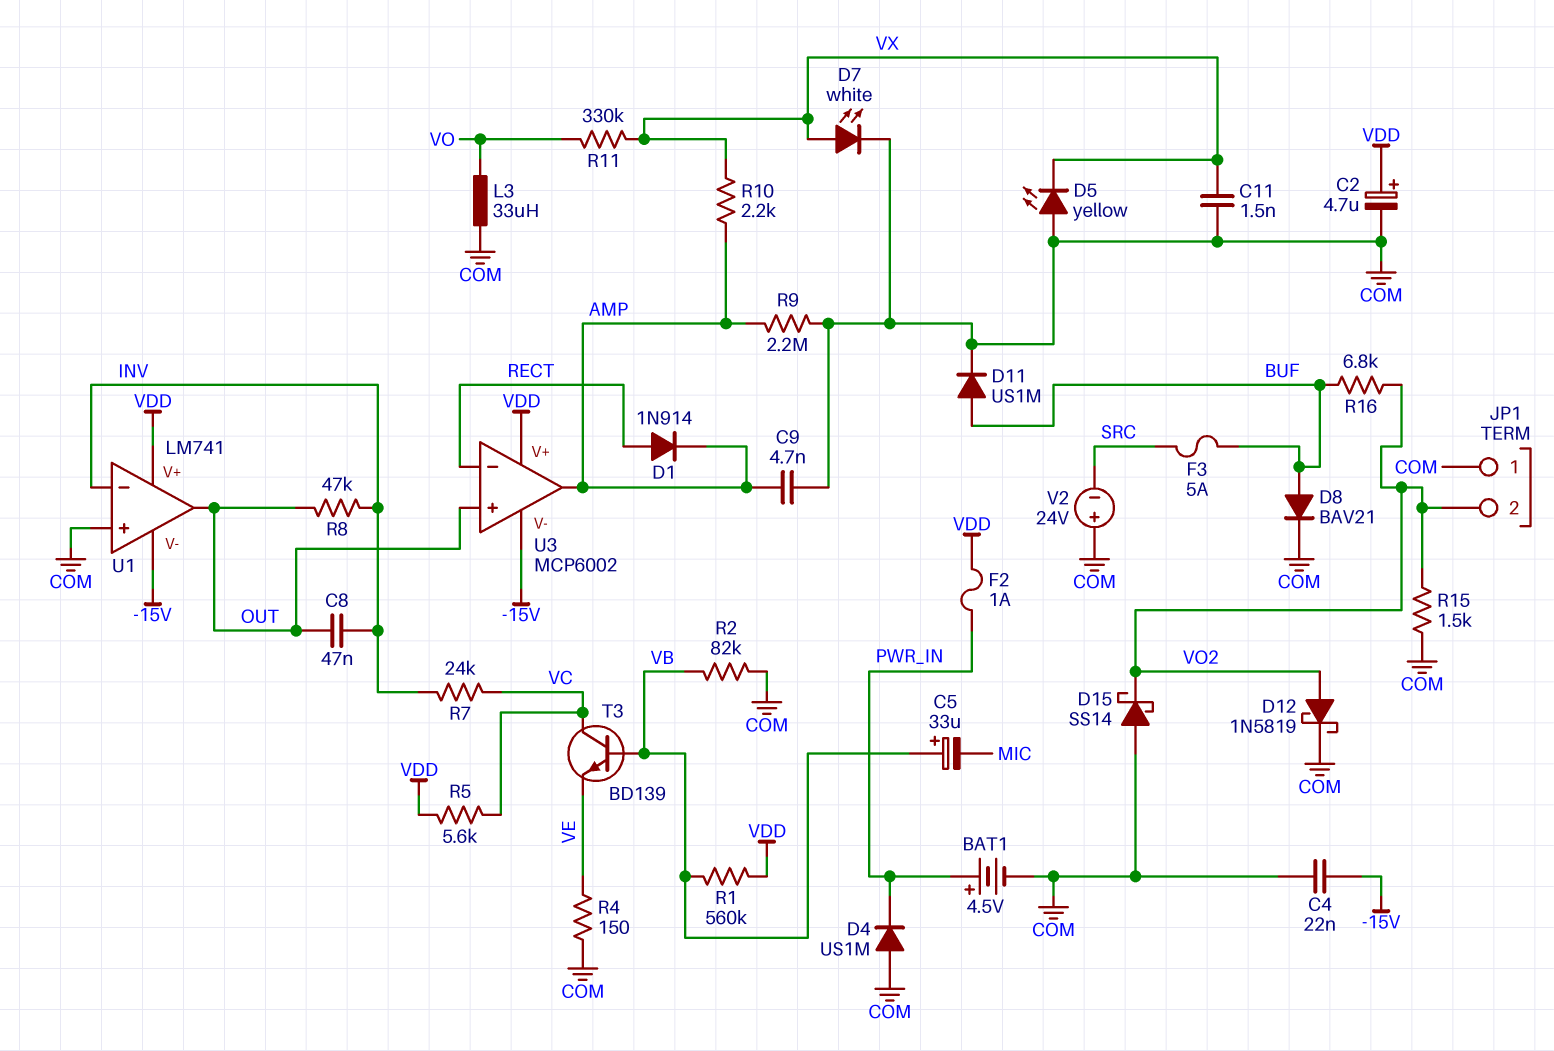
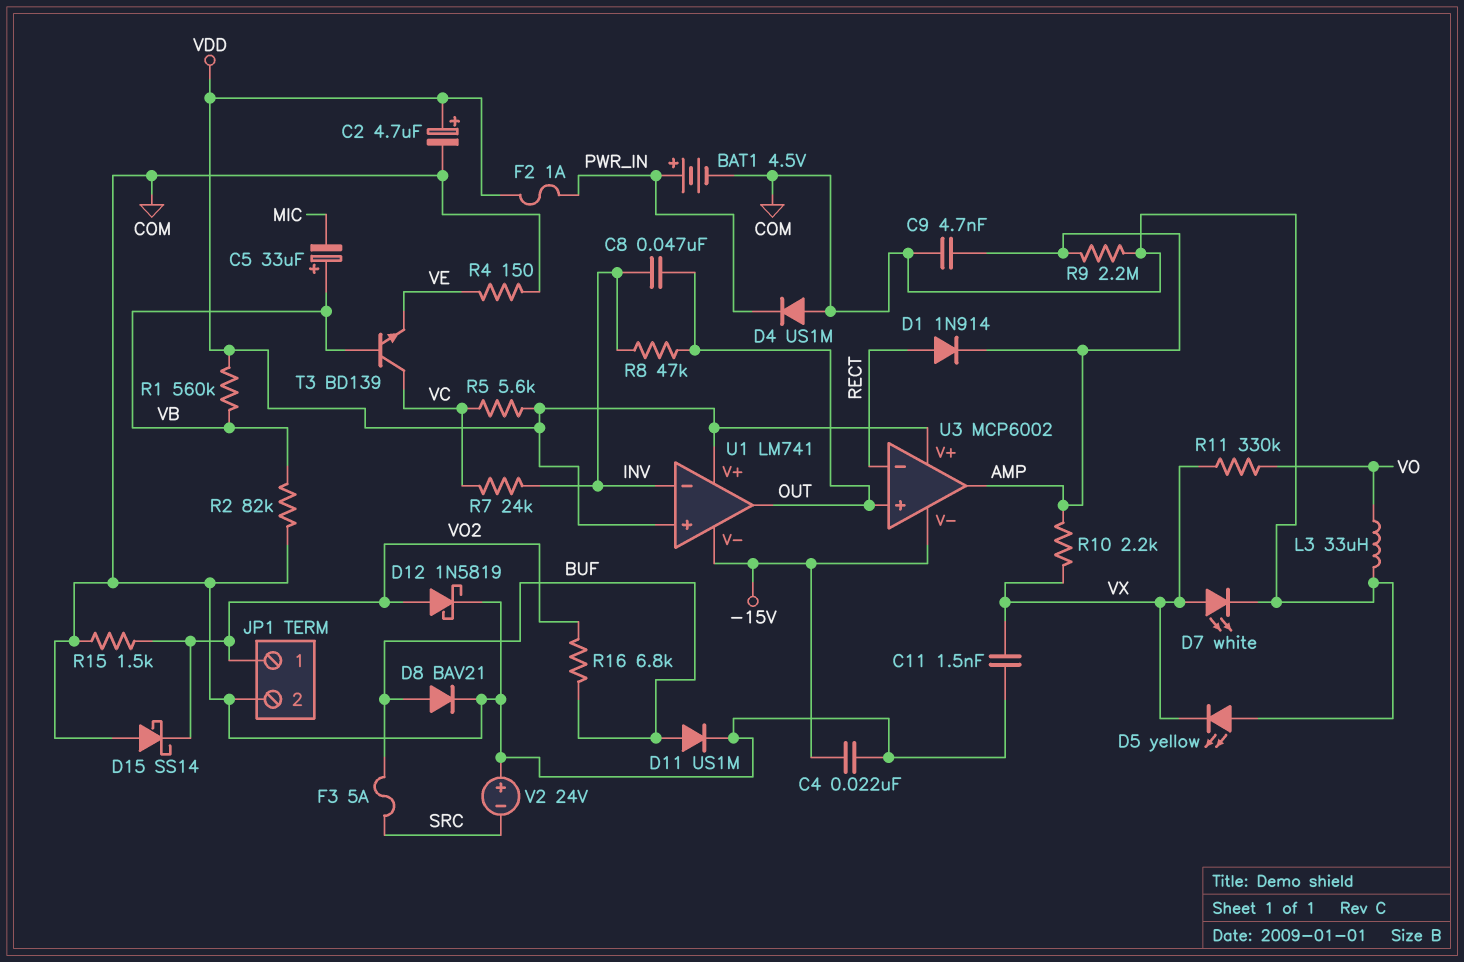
JP1 pin 1: COM -> VO2
JP1 pin 2: VO2 -> COM
U1 pin in+: COM -> VDD

